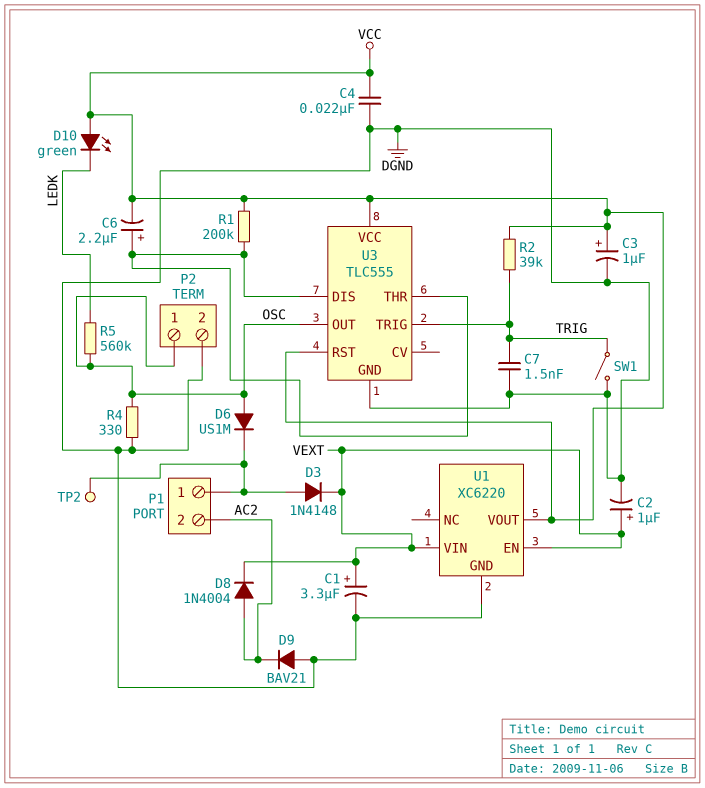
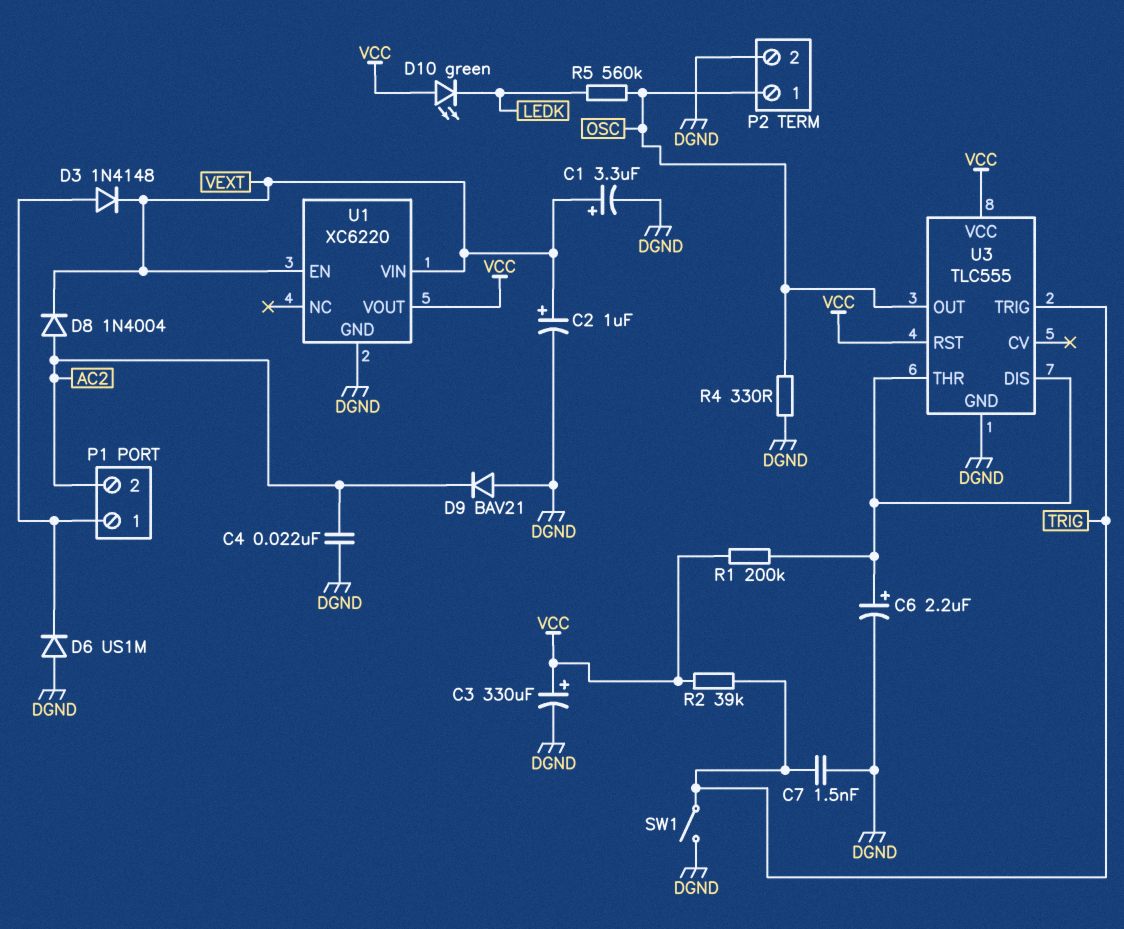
C3: 1uF (plus VCC, minus DGND) -> 330uF (plus VCC, minus DGND)
C4: 22nF (DGND, VCC) -> 22nF (AC2, DGND)
C6: 2.2uF (plus U3/DIS, minus VCC) -> 2.2uF (plus U3/DIS, minus DGND)
D6: diode US1M (A OSC, K P1/1) -> diode US1M (A DGND, K P1/1)
TP2: test point (P1/1) -> none

